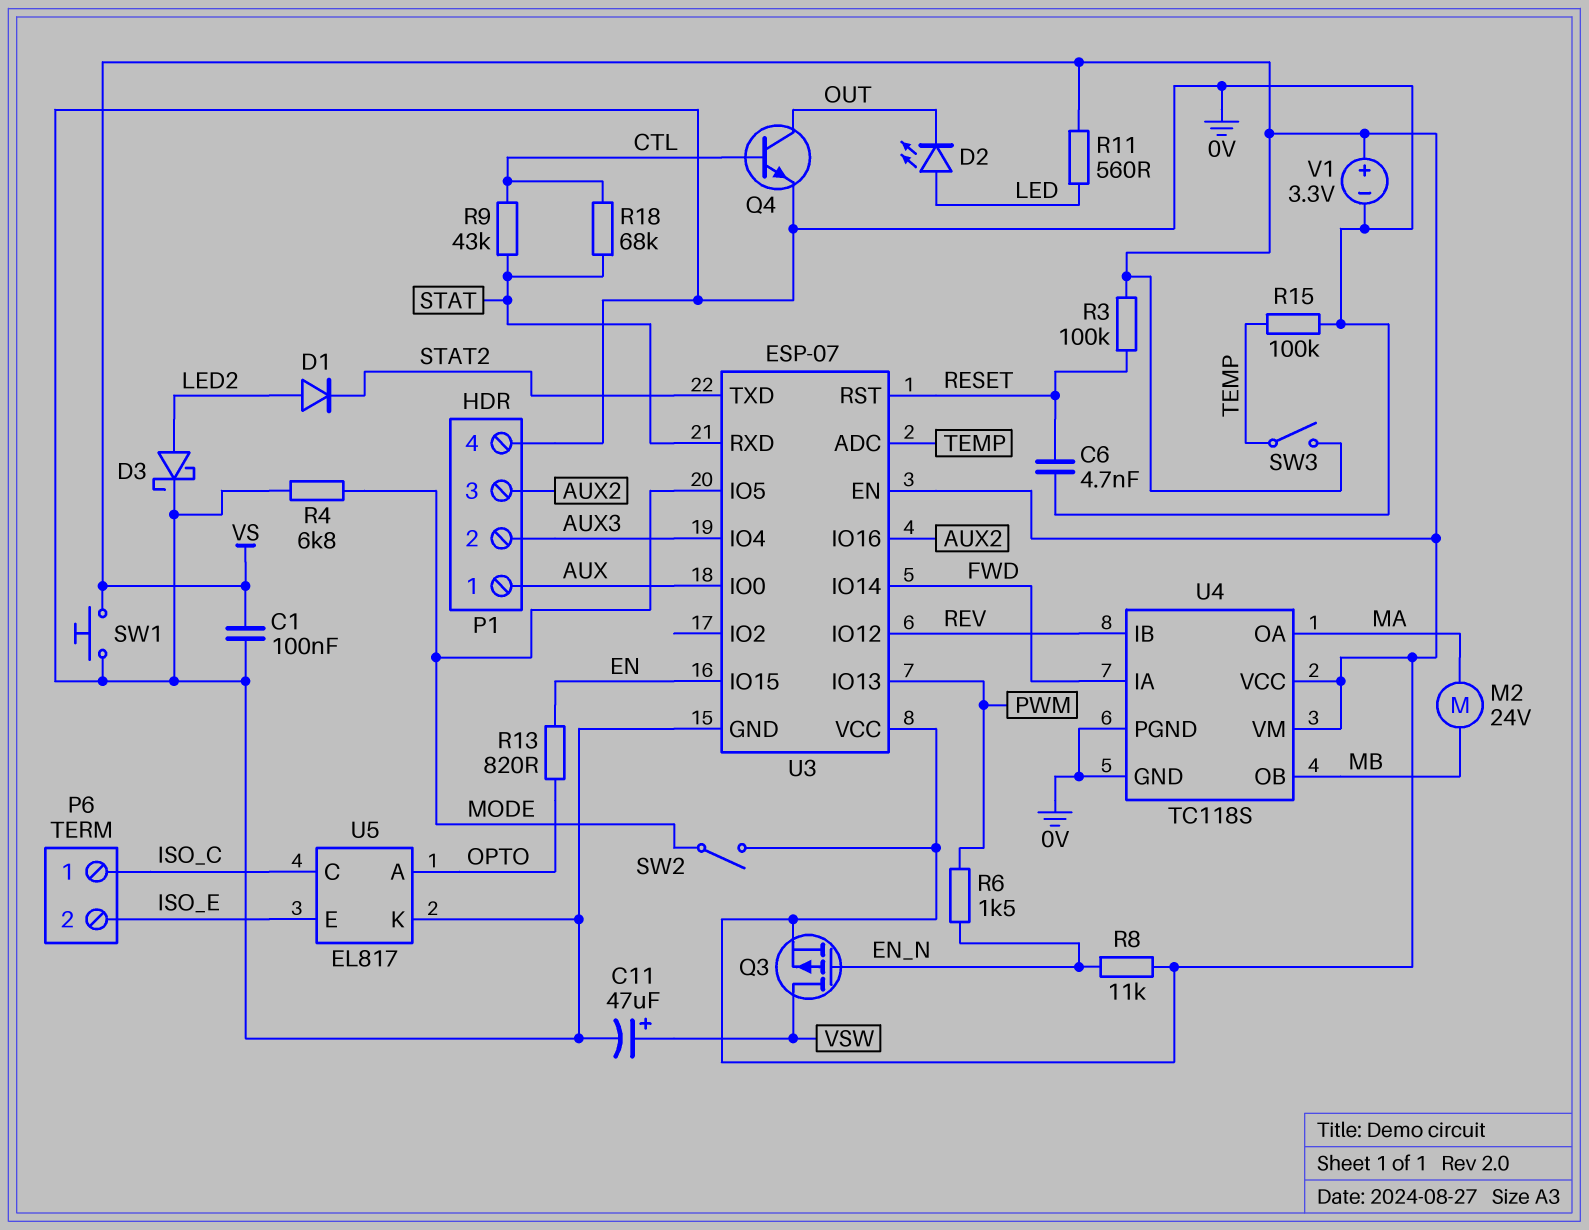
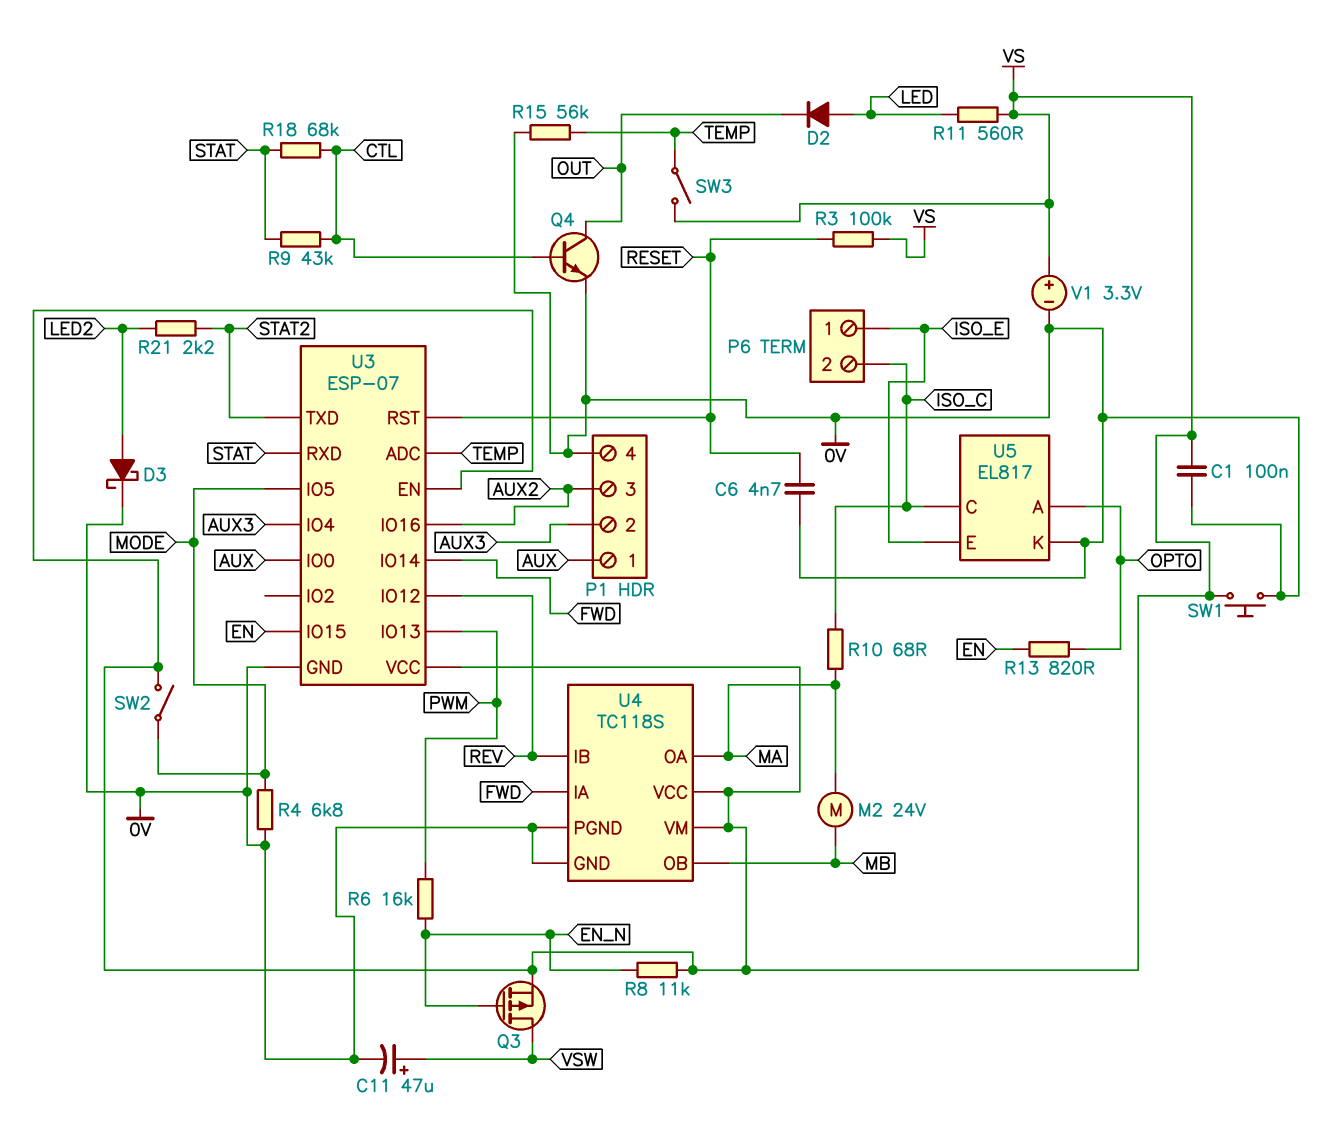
D1: diode (A LED2, K STAT2) -> none
D2: LED (A LED, K OUT) -> diode (A LED, K OUT)
P6 pin 1: ISO_C -> ISO_E
P6 pin 2: ISO_E -> ISO_C
R6: 1.5k (EN_N, PWM) -> 16k (EN_N, PWM)
R10: none -> 68 (ISO_C, MA)
R15: 100k (0V, TEMP) -> 56k (0V, TEMP)
R21: none -> 2.2k (LED2, STAT2)

